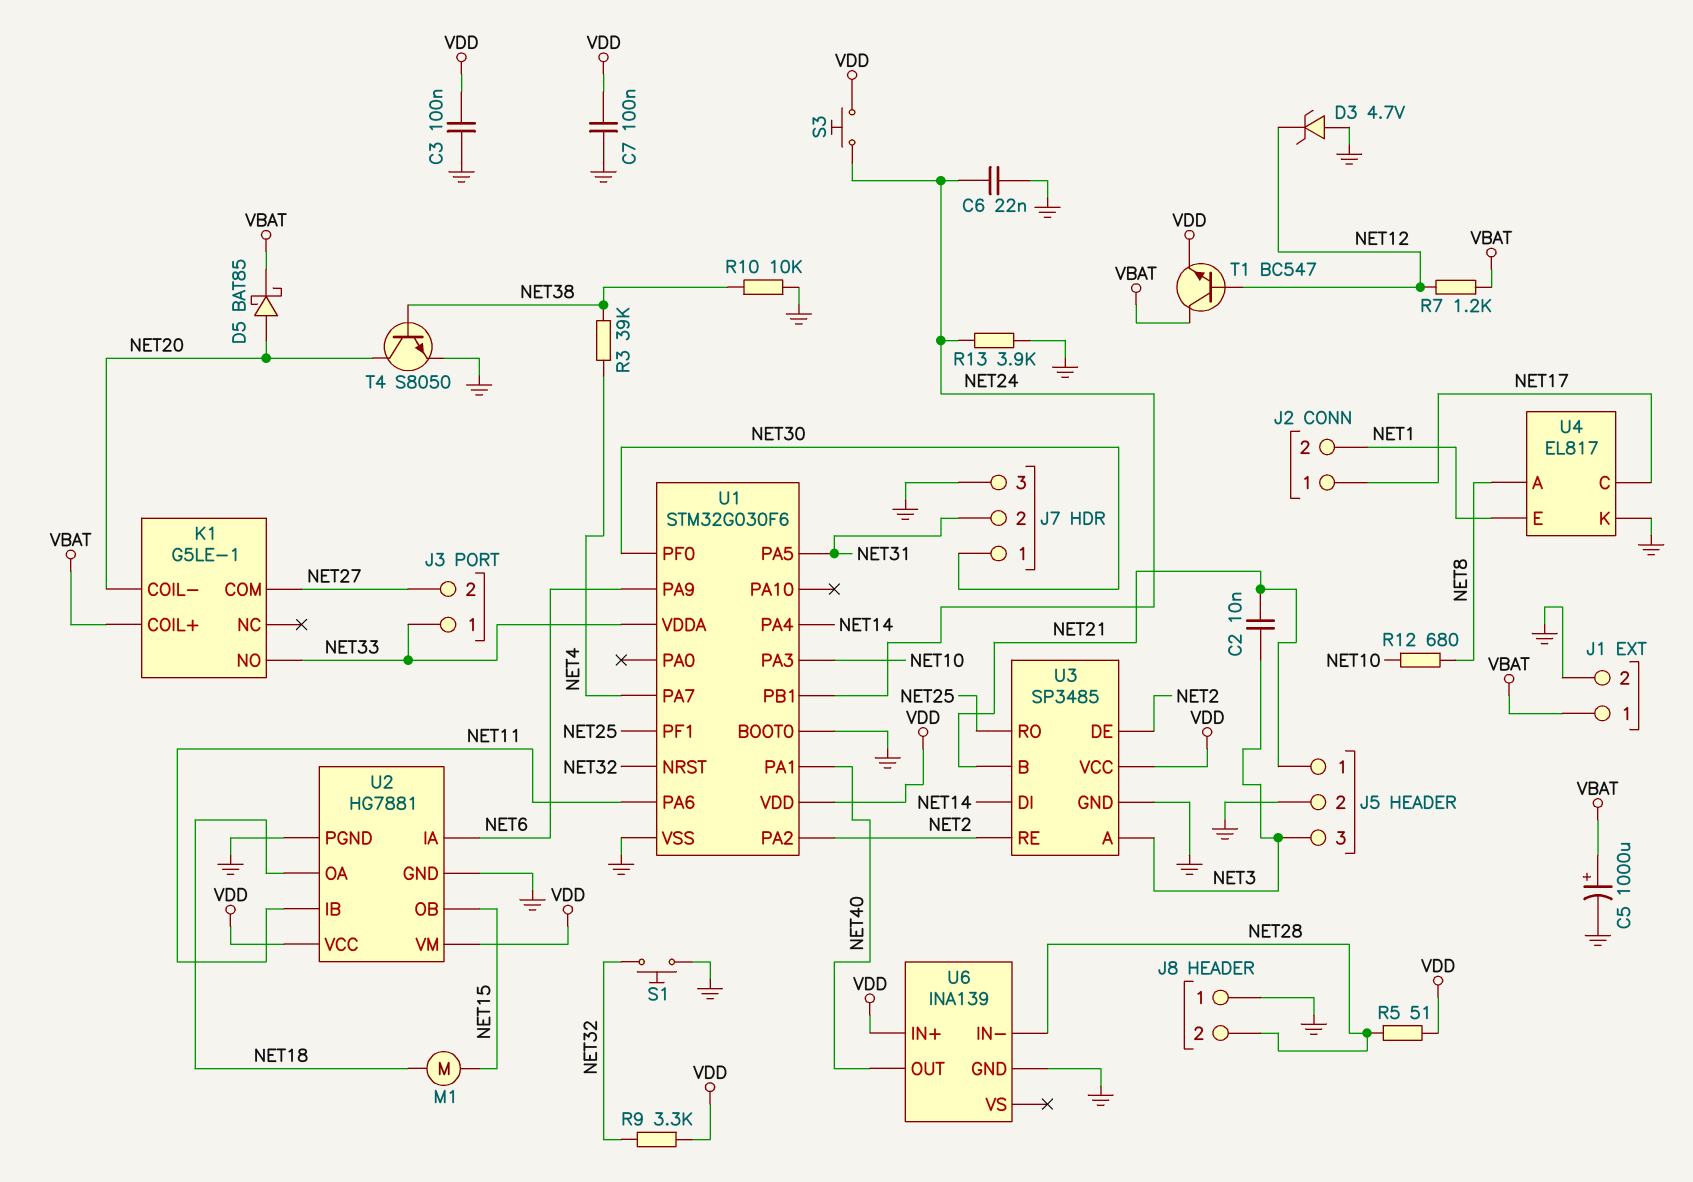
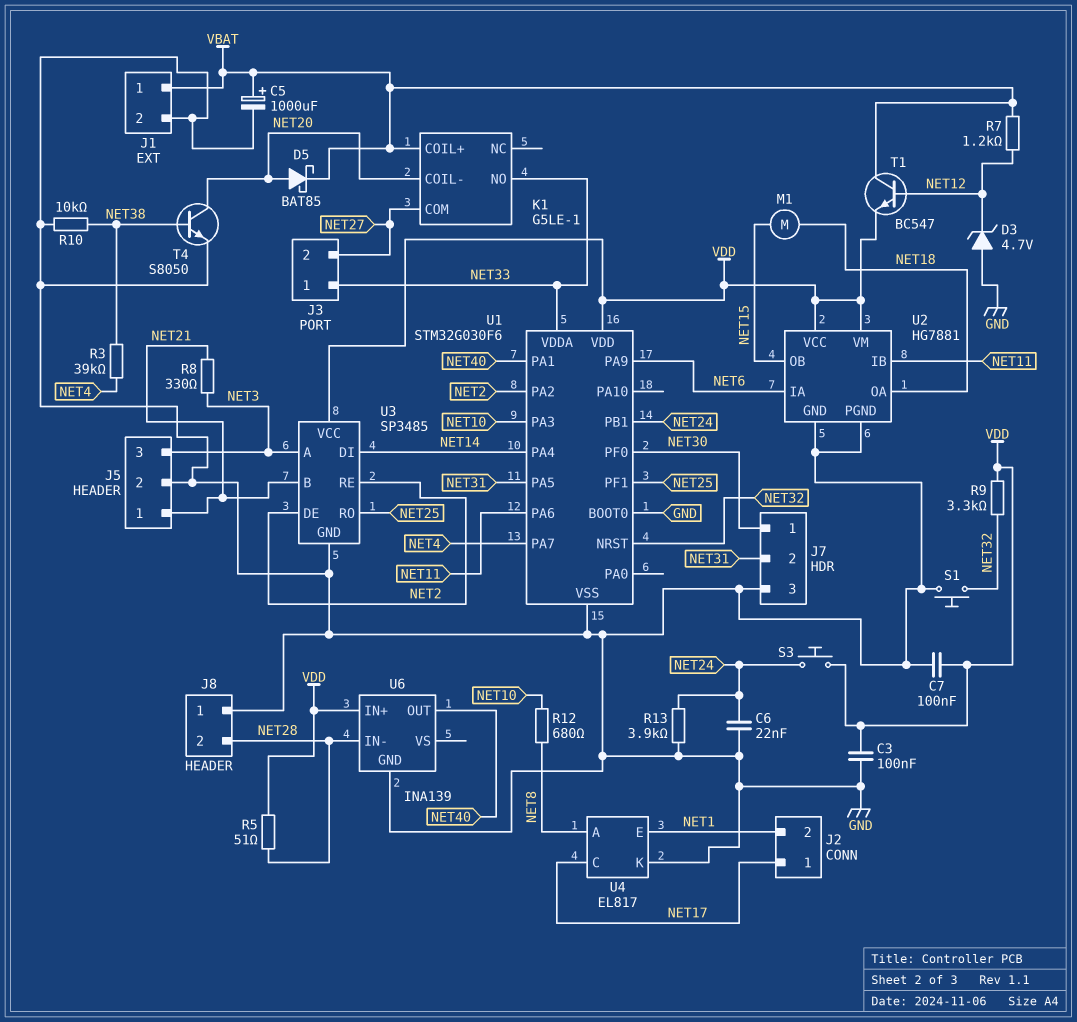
C2: 10nF (NET3, NET21) -> none
R8: none -> 330 (NET3, NET21)

